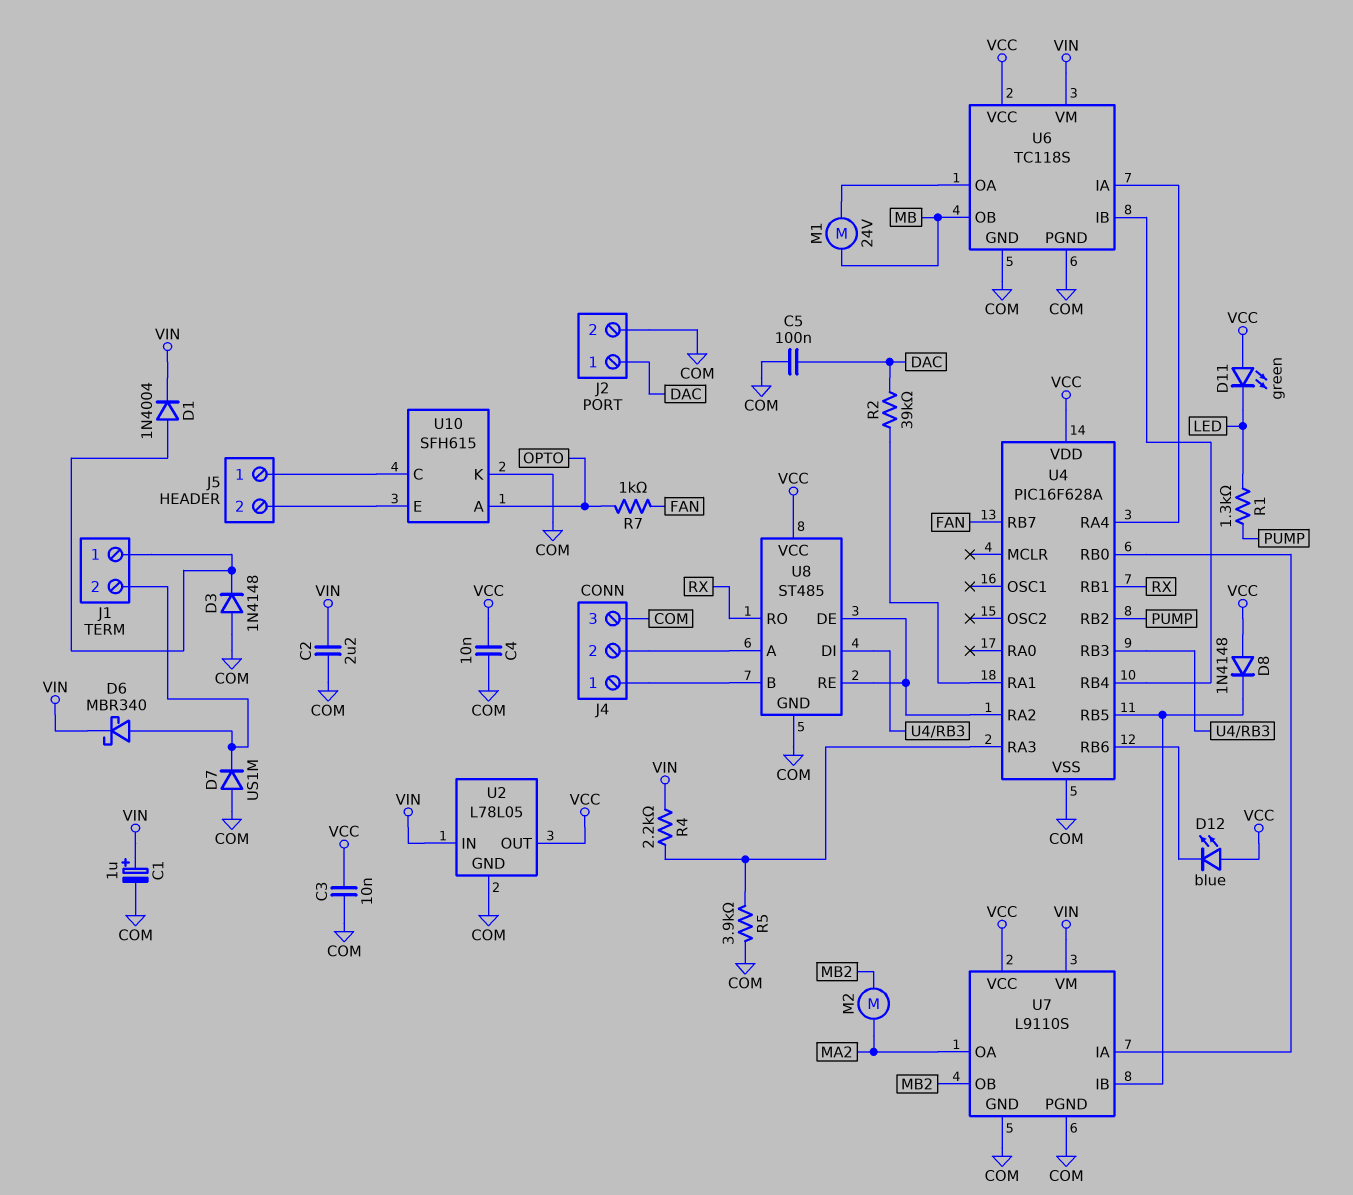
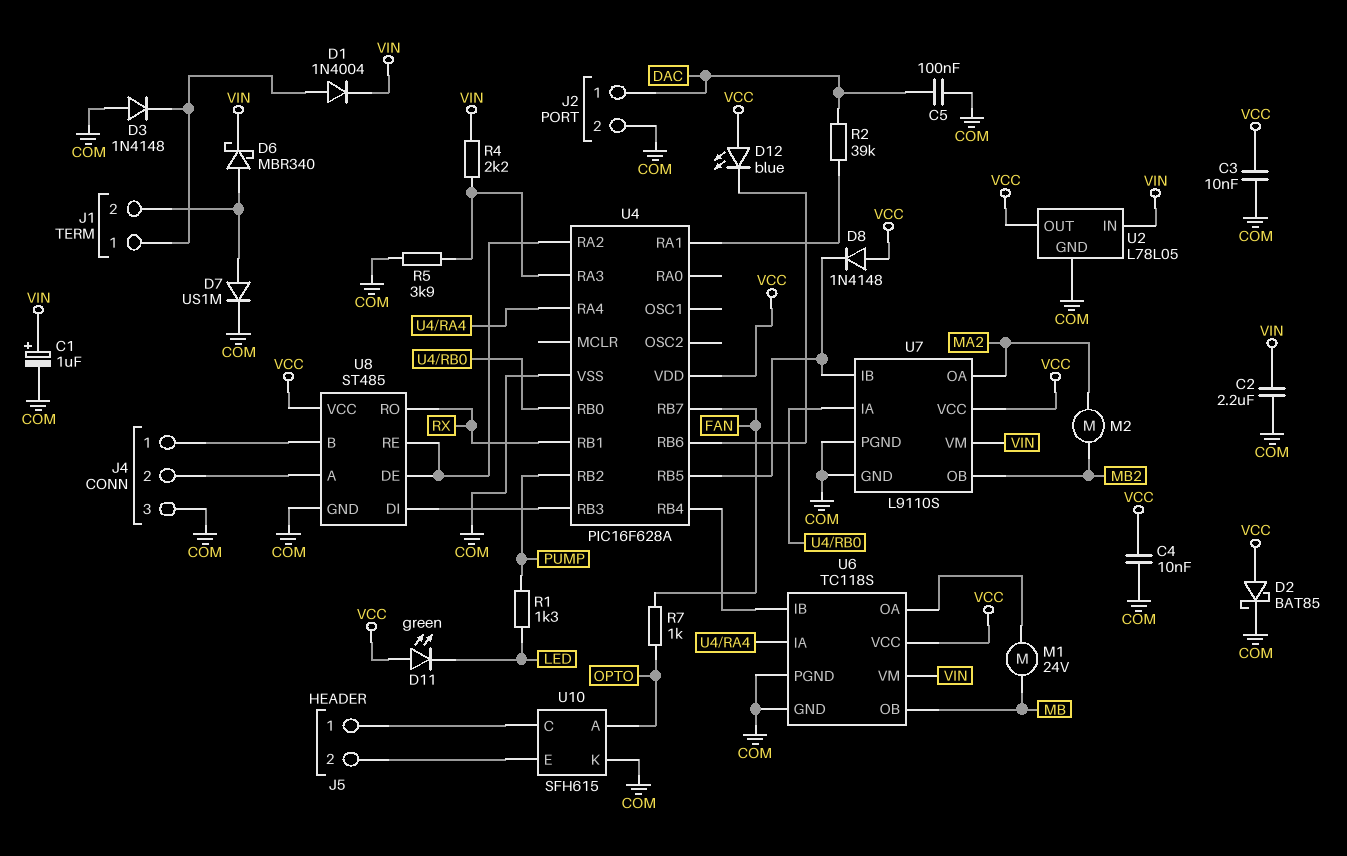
D2: none -> schottky BAT85 (A VCC, K COM)
D7: diode US1M (A COM, K J1/2) -> diode US1M (A J1/2, K COM)

